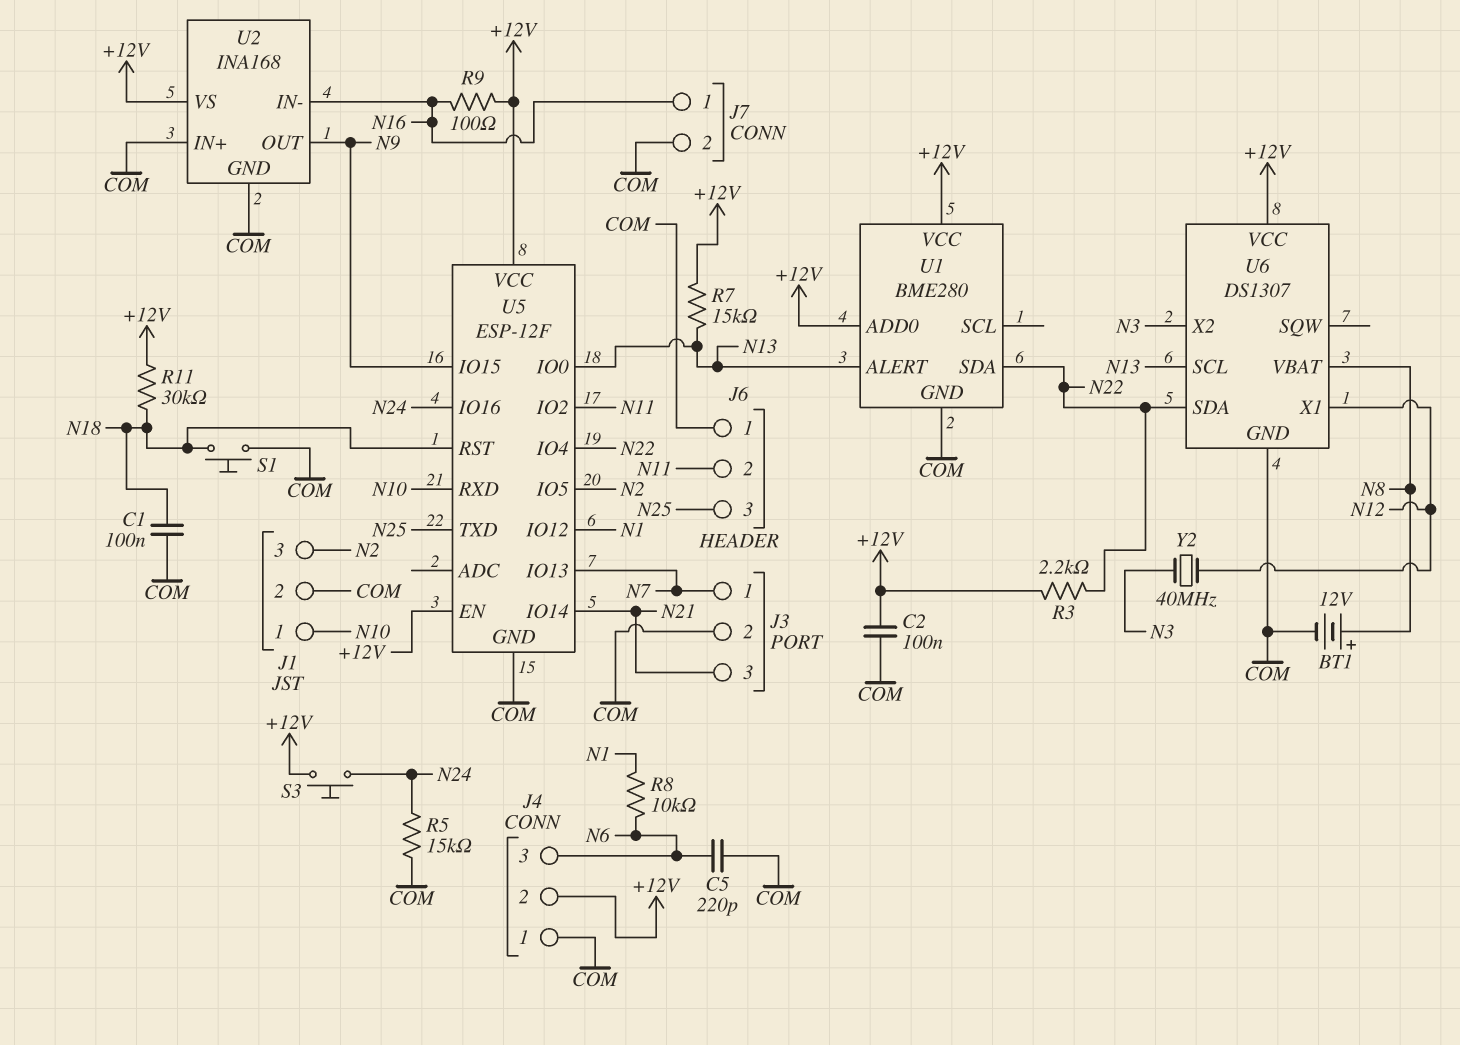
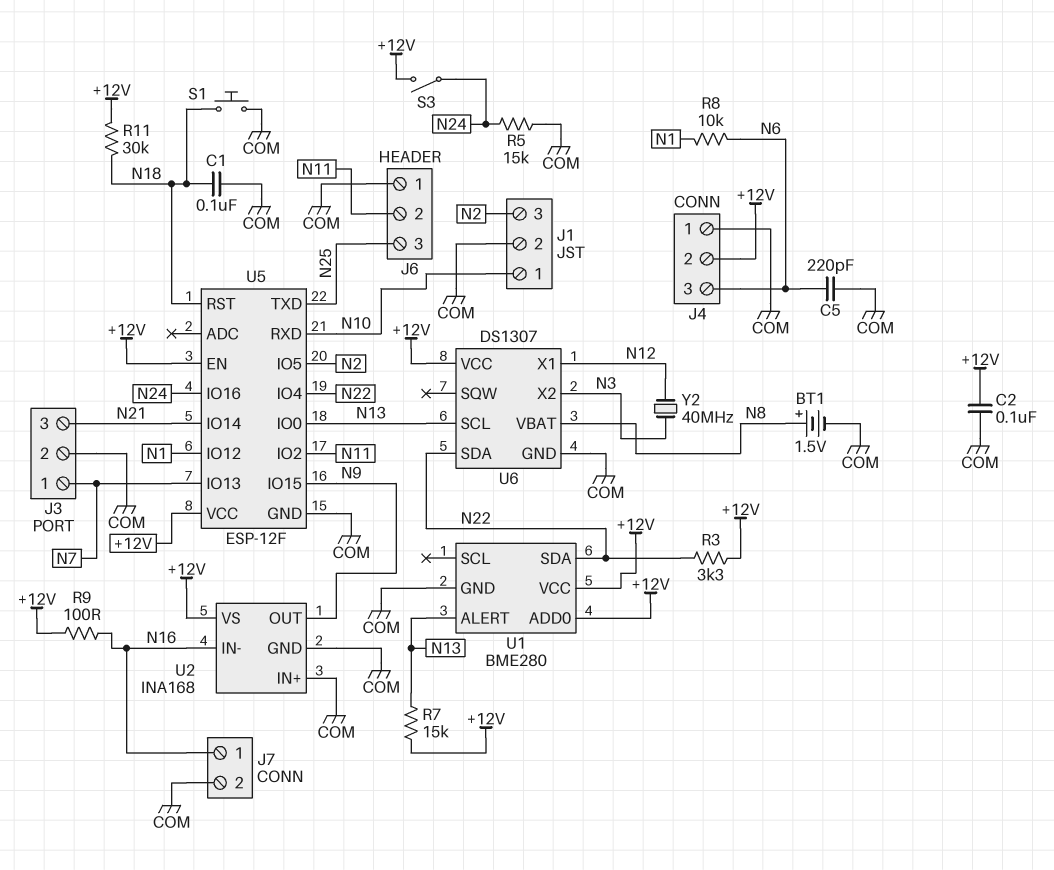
BT1: 12V (plus N8, minus COM) -> 1.5V (plus N8, minus COM)
R3: 2.2k (+12V, N22) -> 3.3k (+12V, N22)
S3: button (+12V, N24) -> switch (+12V, N24)

